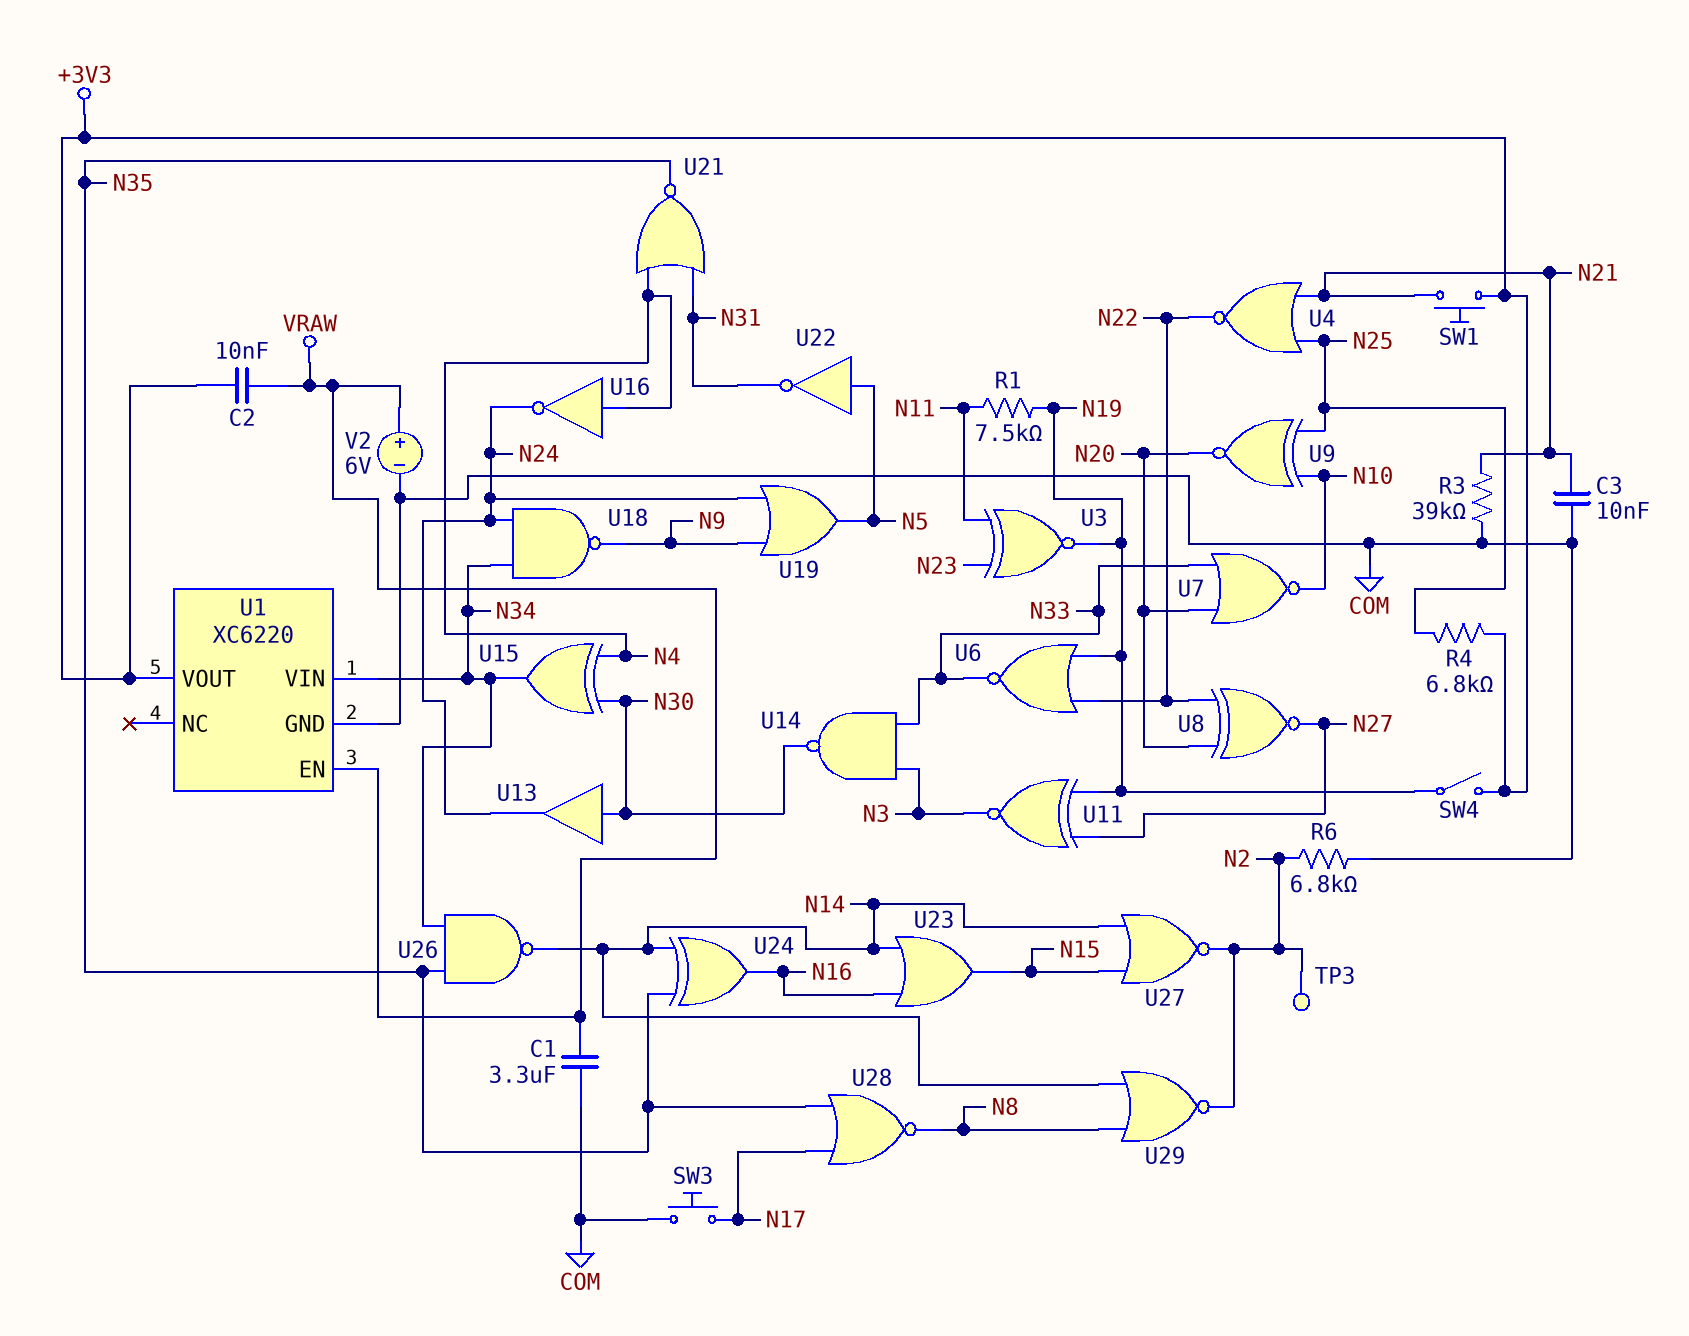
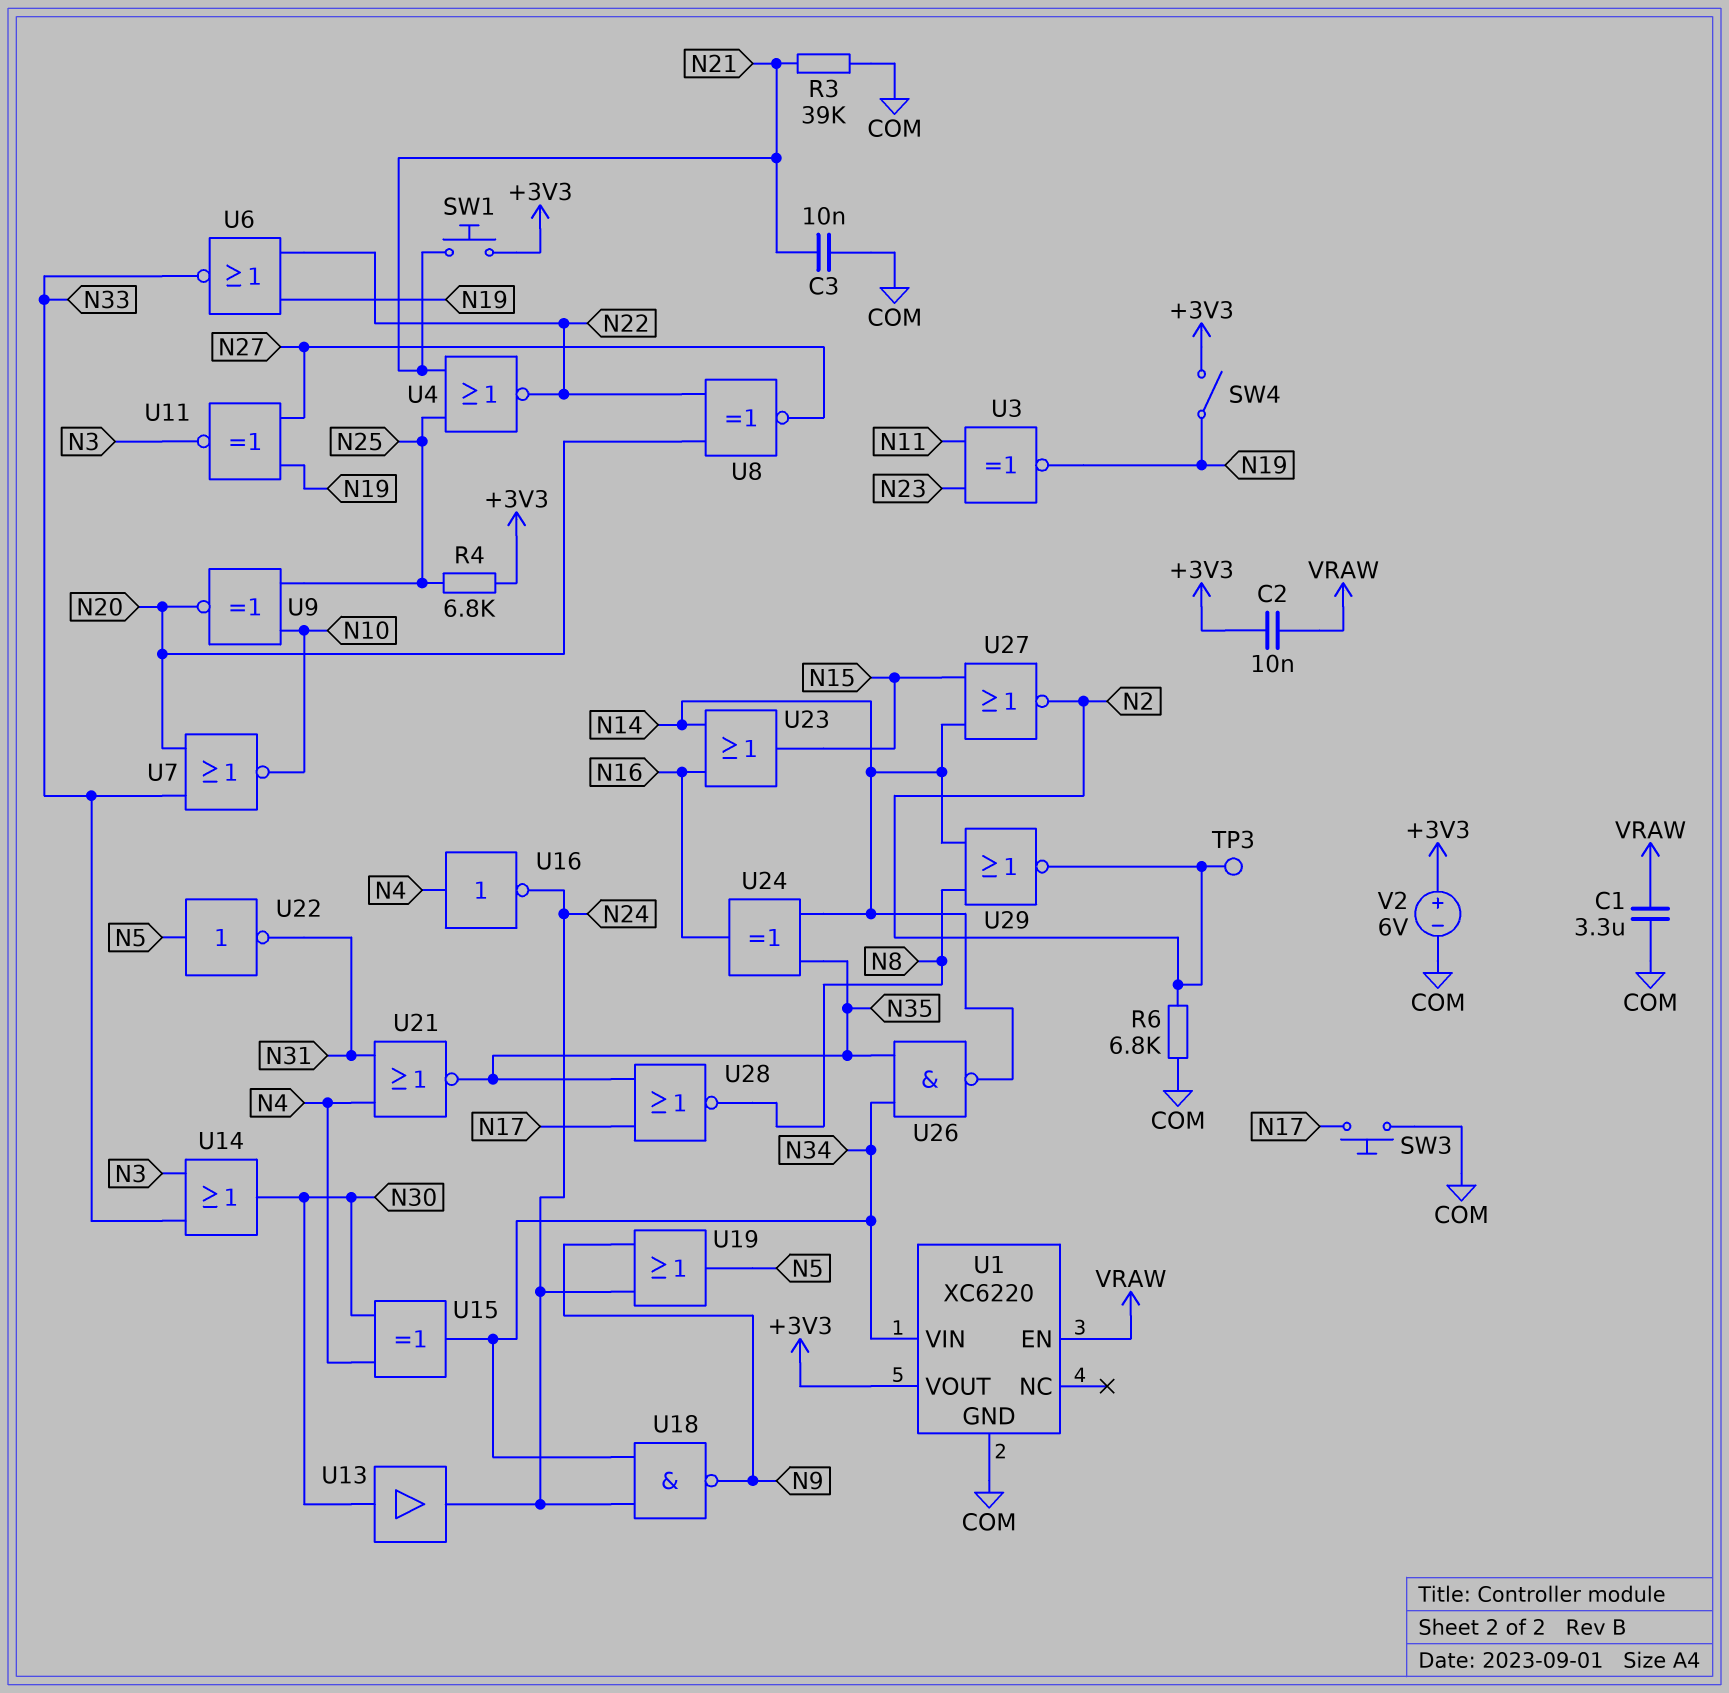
R1: 7.5k (N11, N19) -> none
U14: NAND (in N3, in N33, out N30) -> OR (in N3, in N33, out N30)
V2: 6V (plus VRAW, minus COM) -> 6V (plus +3V3, minus COM)

